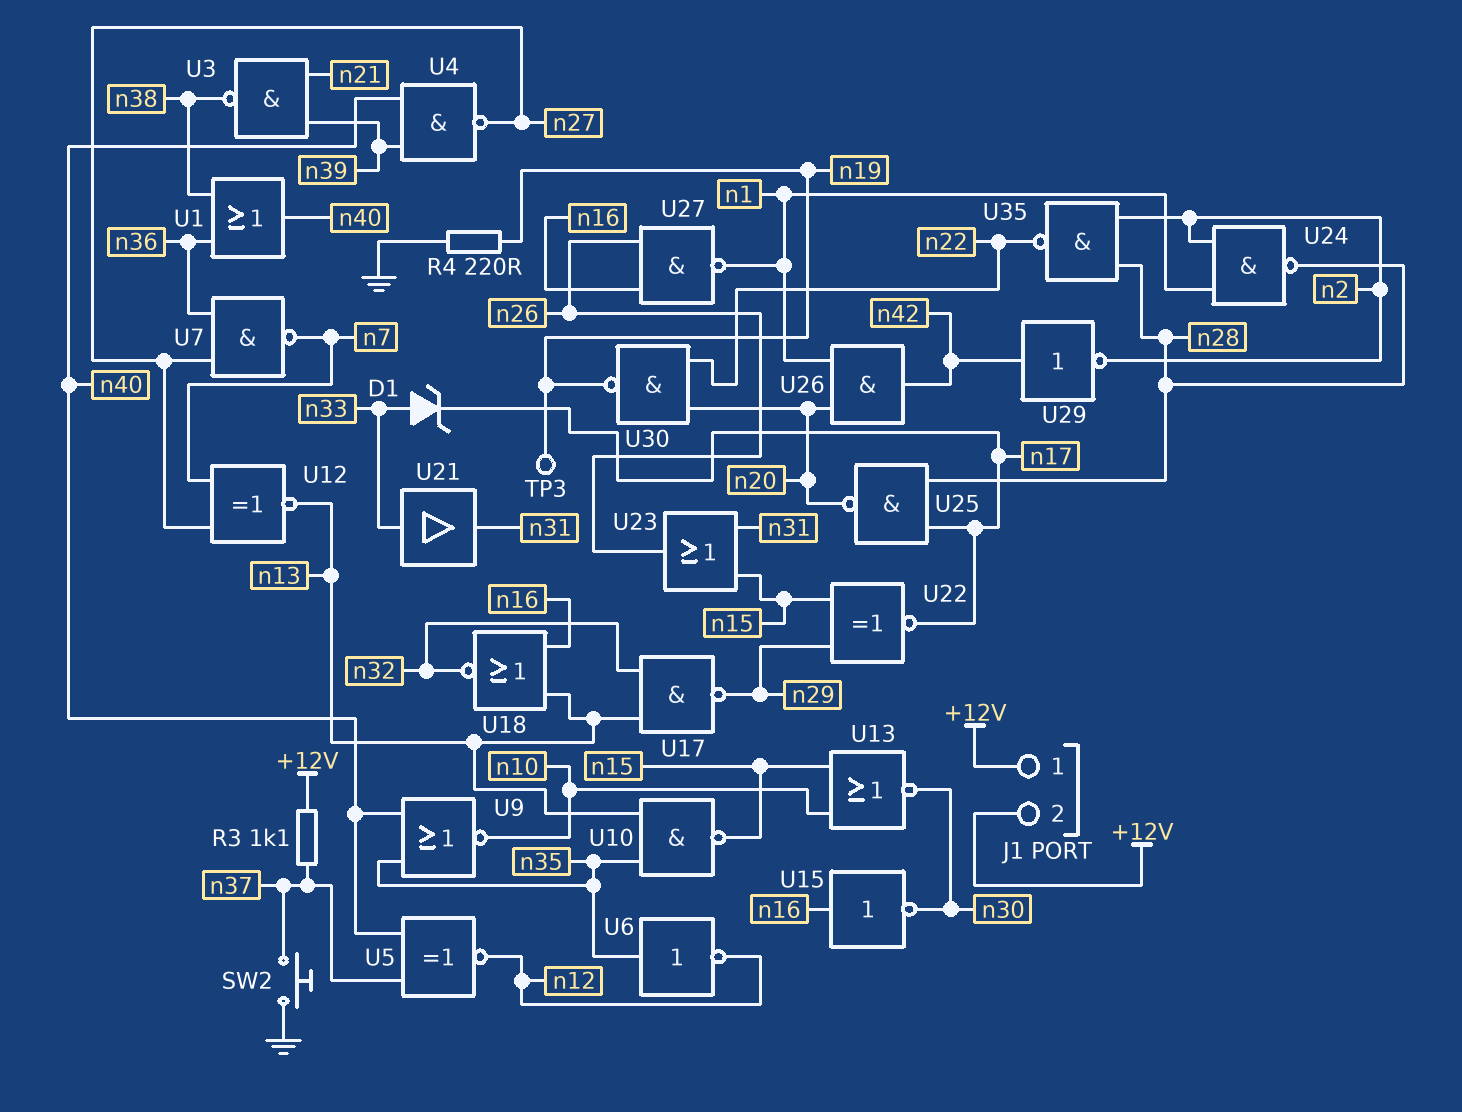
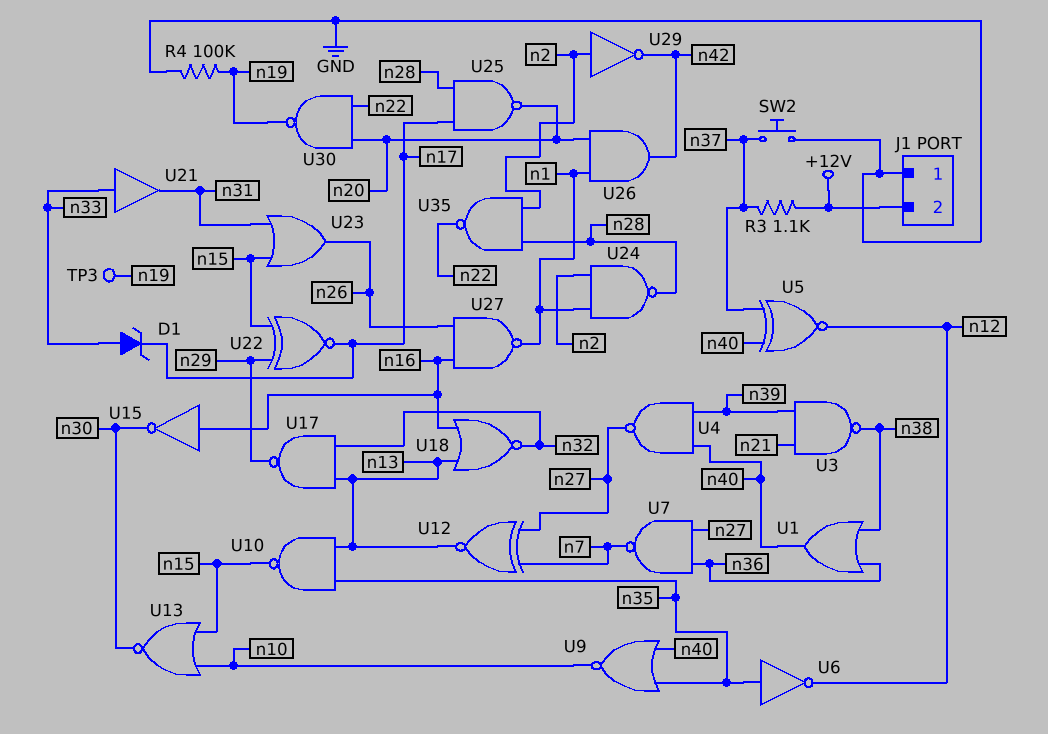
J1 pin 1: +12V -> GND
R4: 220 (GND, n19) -> 100k (GND, n19)
U29: NOT (in n42, out n2) -> NOT (in n2, out n42)

